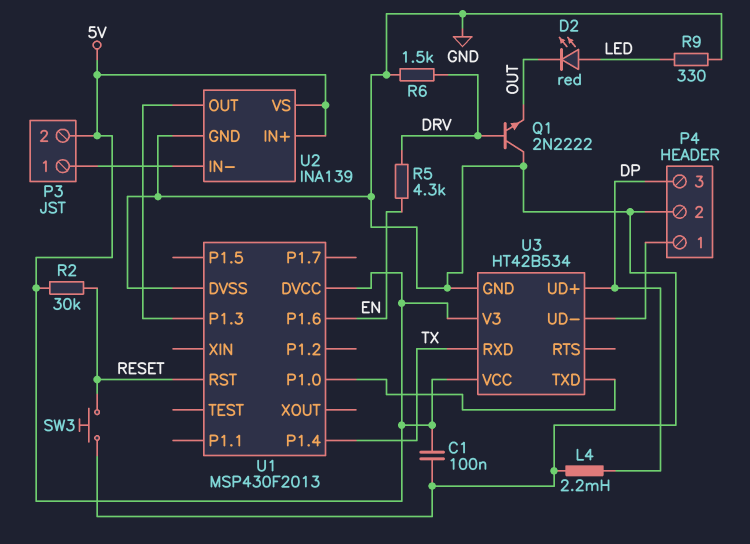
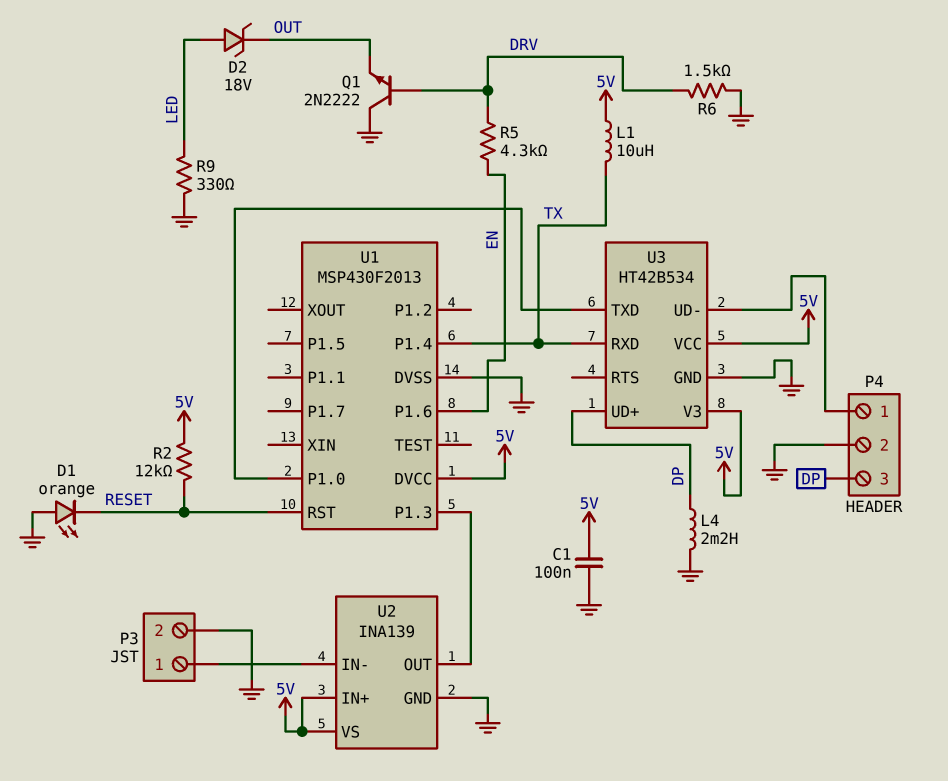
D1: none -> LED orange (A GND, K RESET)
D2: LED red (A LED, K OUT) -> zener 18V (A LED, K OUT)
L1: none -> 10uH (5V, TX)
P3 pin 2: 5V -> GND
R2: 30k (5V, RESET) -> 12k (5V, RESET)
SW3: button (GND, RESET) -> none

